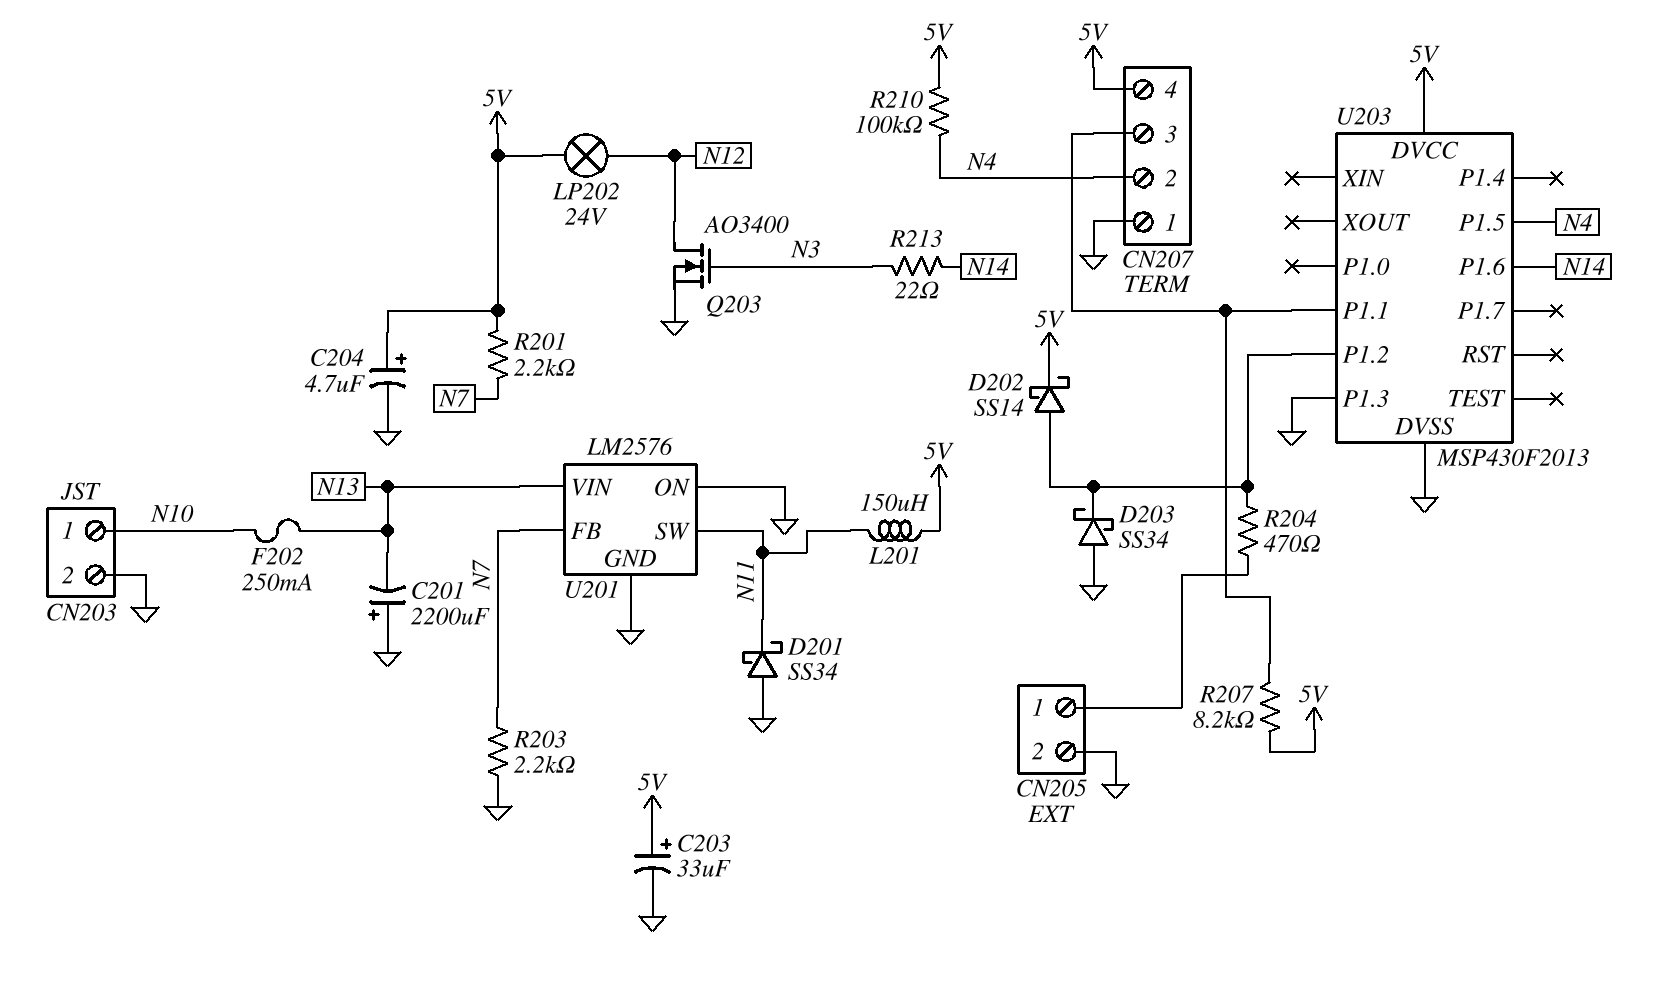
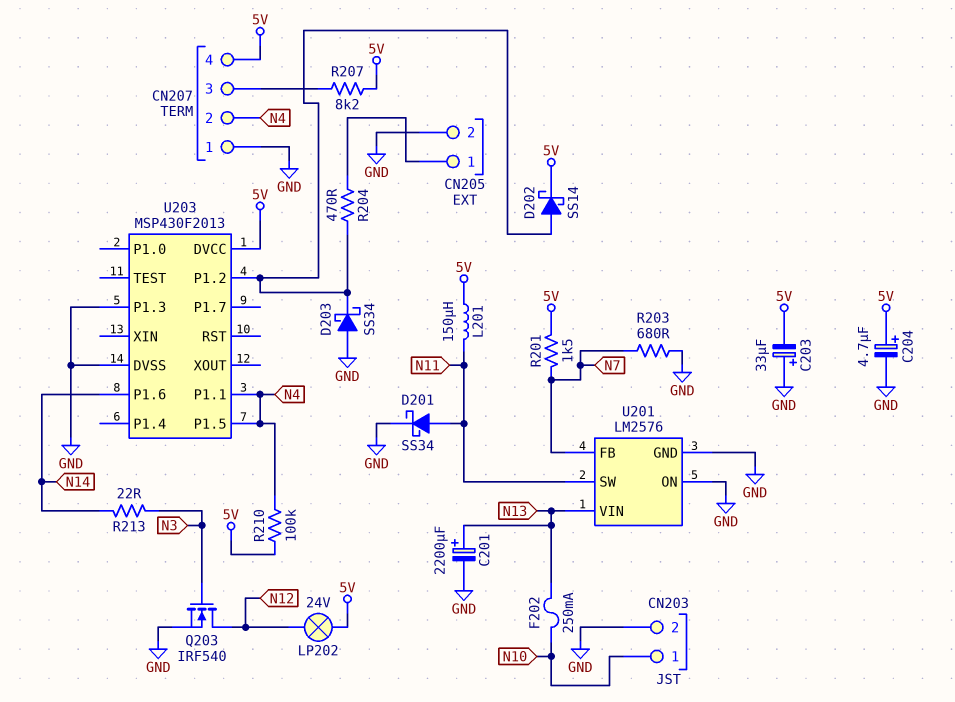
C201: 2200uF (plus GND, minus N13) -> 2200uF (plus N13, minus GND)
C203: 33uF (plus 5V, minus GND) -> 33uF (plus GND, minus 5V)
D201: schottky SS34 (A GND, K N11) -> schottky SS34 (A N11, K GND)
Q203: NMOS AO3400 (G N3, D N12, S GND) -> NMOS IRF540 (G N3, D N12, S GND)
R201: 2.2k (5V, N7) -> 1.5k (5V, N7)
R203: 2.2k (GND, N7) -> 680 (GND, N7)
U203 pin P1.1: CN207/3 -> N4

